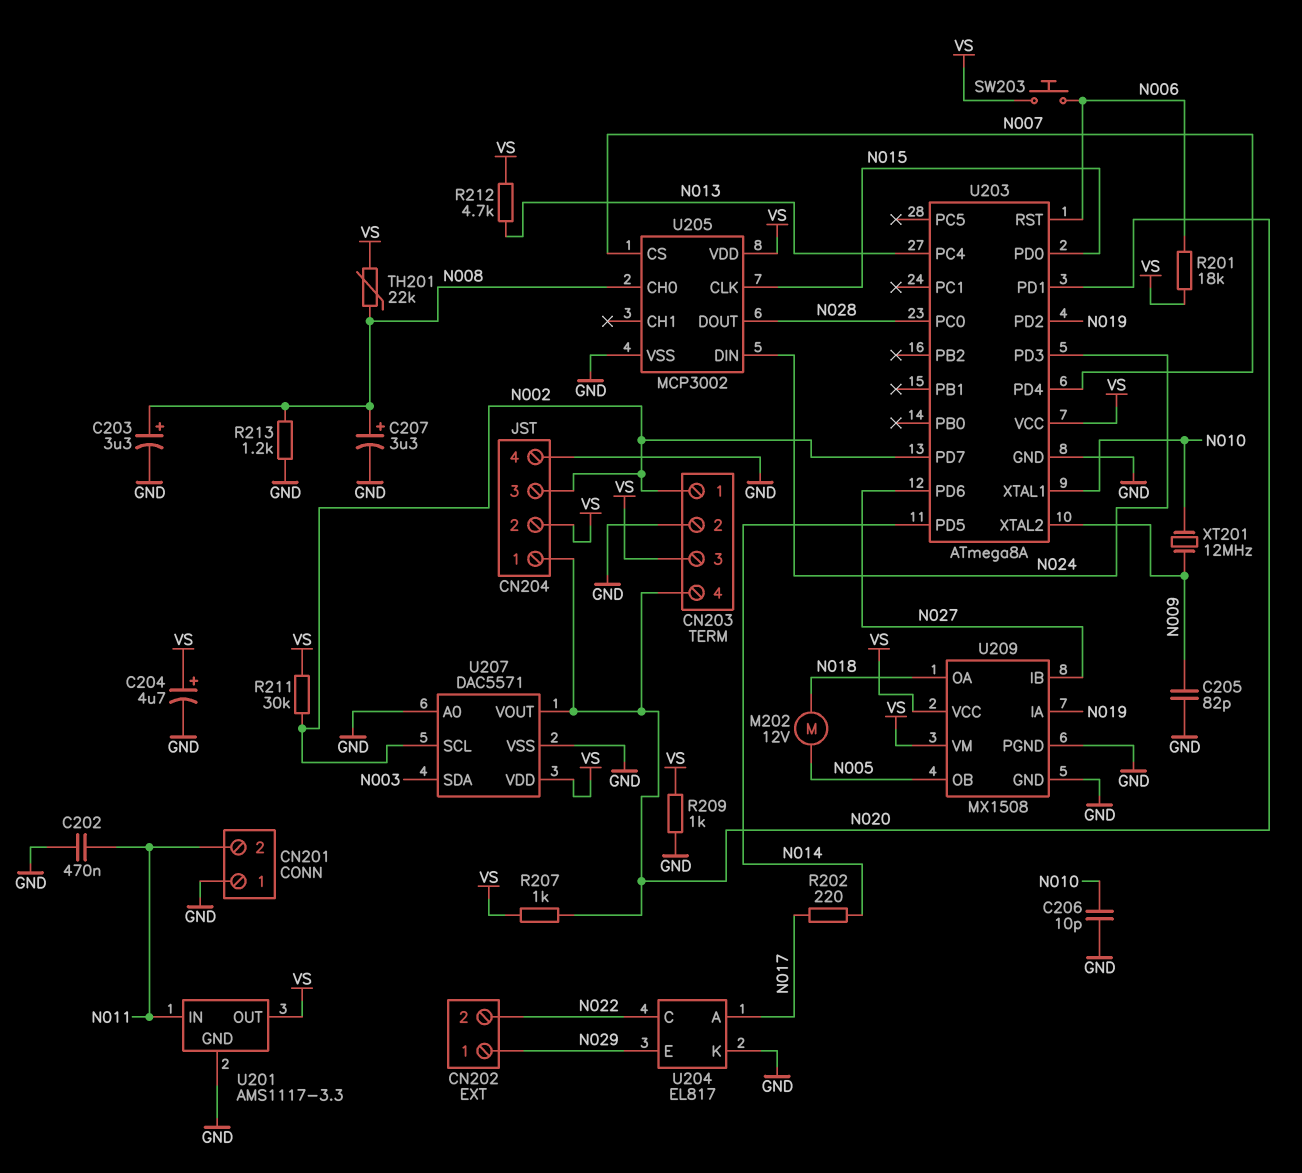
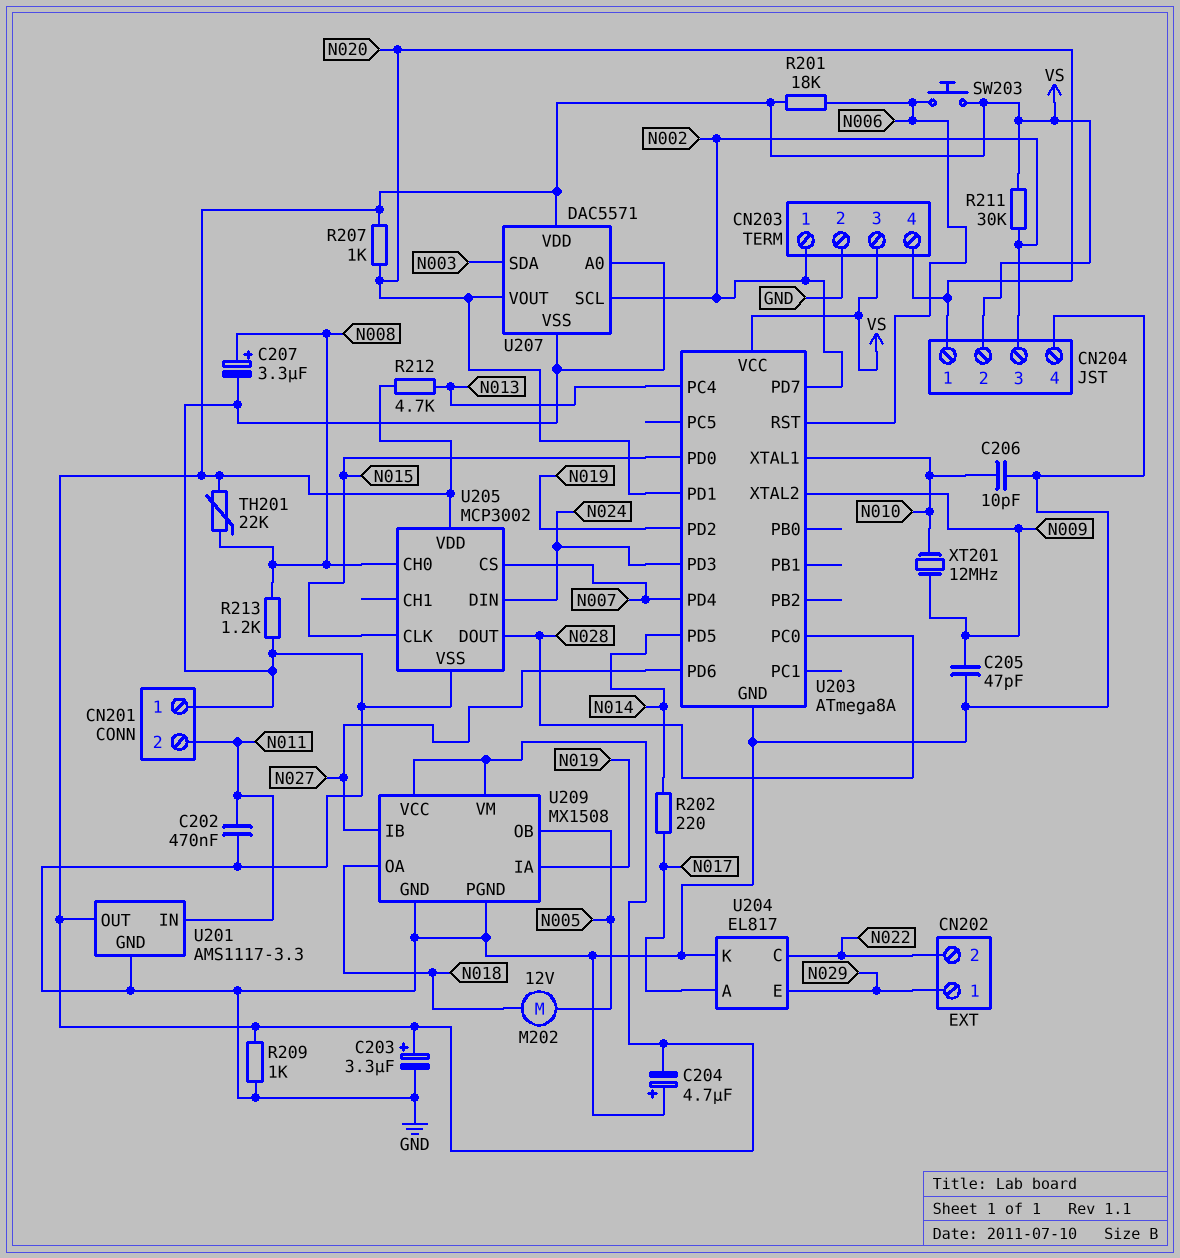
C203: 3.3uF (plus N008, minus GND) -> 3.3uF (plus VS, minus GND)
C204: 4.7uF (plus VS, minus GND) -> 4.7uF (plus GND, minus VS)
C205: 82pF (GND, N009) -> 47pF (GND, N009)

